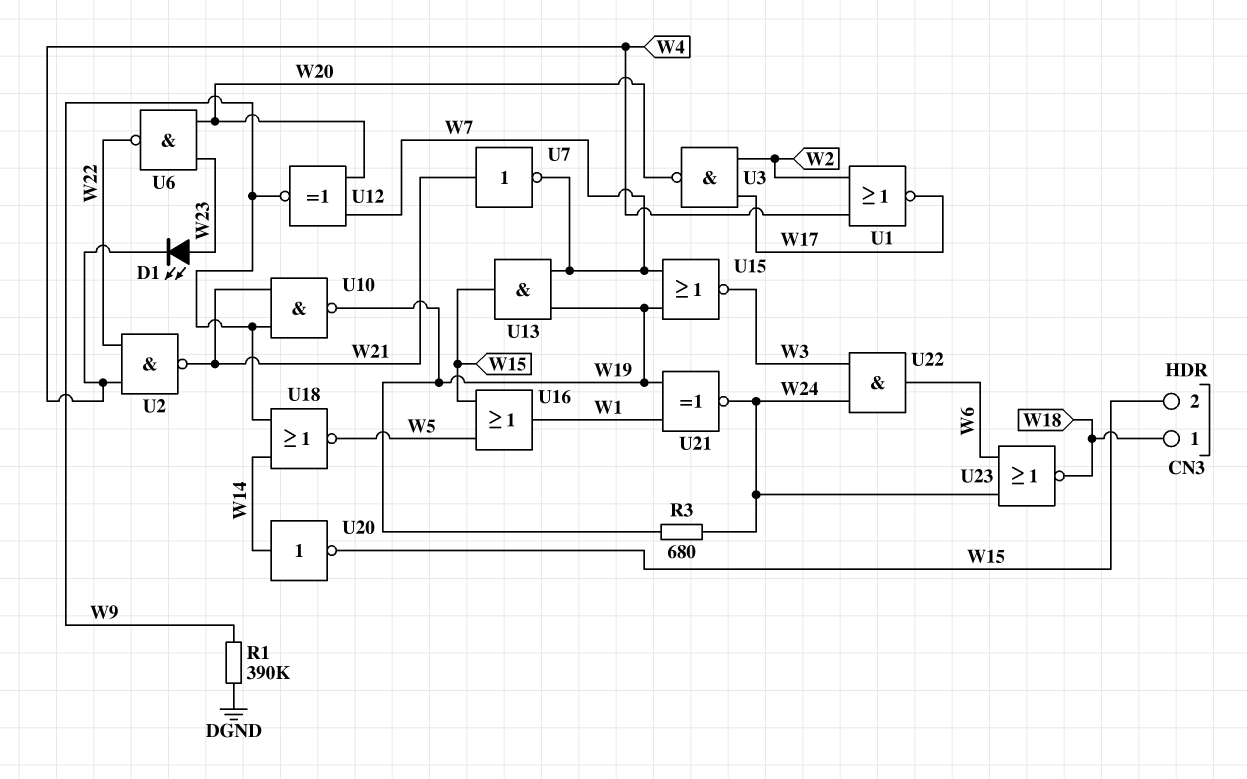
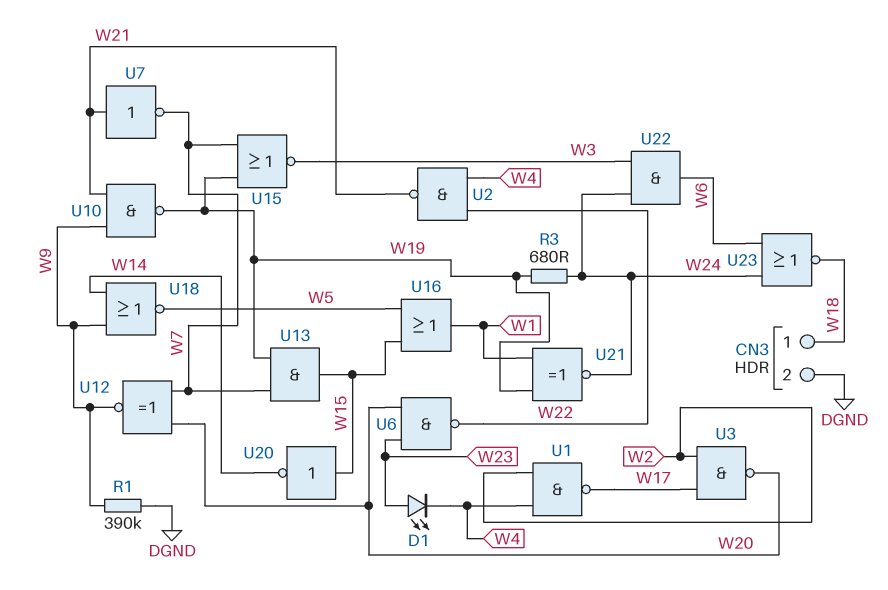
CN3 pin 2: W15 -> DGND
U1: NOR (in W2, in W4, out W17) -> NAND (in W2, in W4, out W17)
U20: NOT (in W14, out W15) -> NOT (in W15, out W14)

